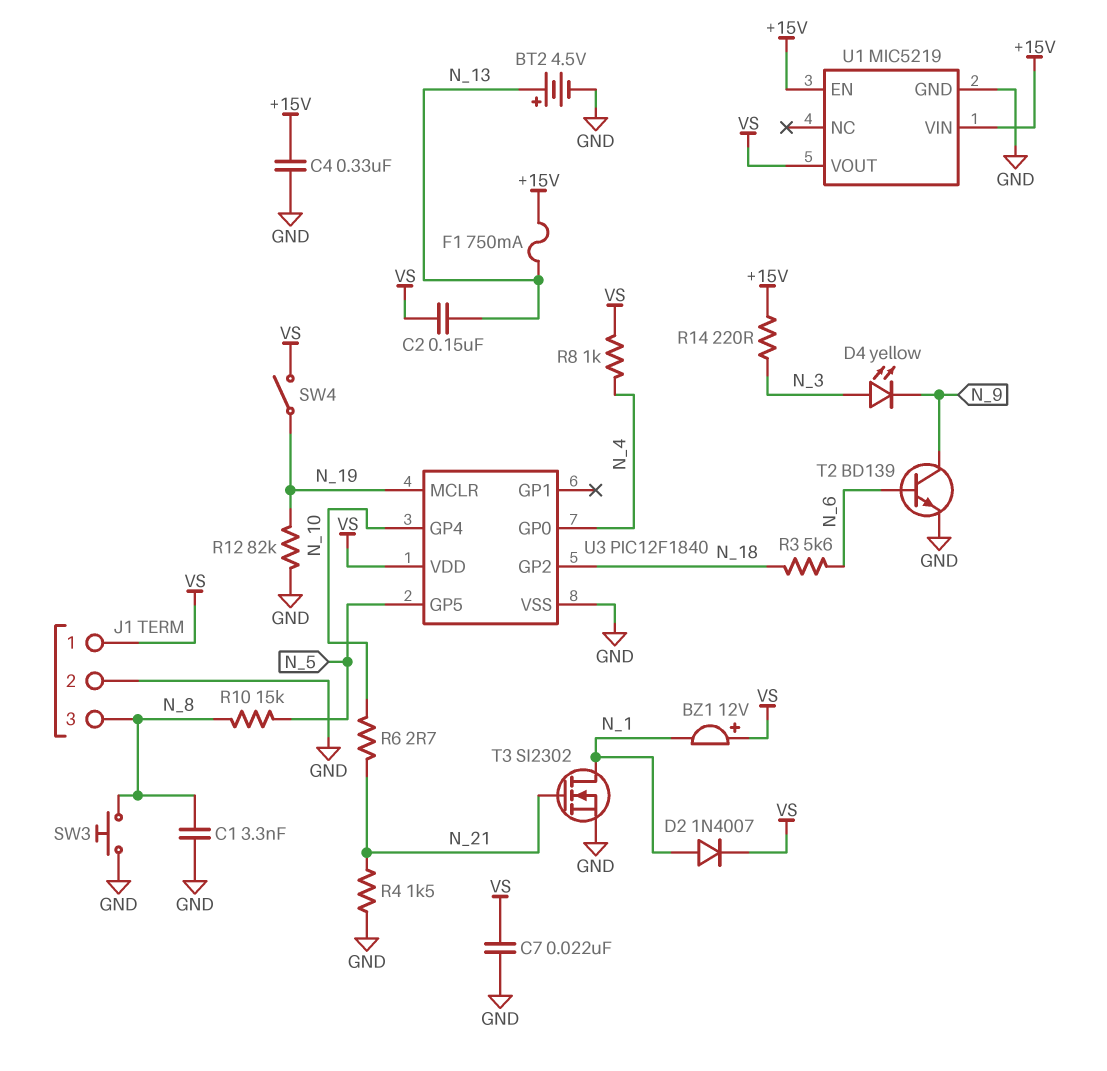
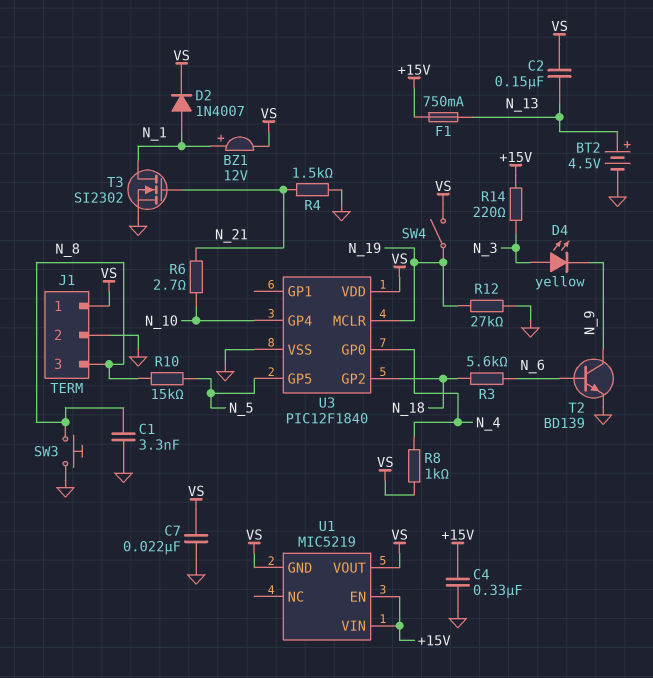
BZ1: buzzer 12V (plus VS, minus N_1) -> buzzer 12V (plus N_1, minus VS)
R12: 82k (GND, N_19) -> 27k (GND, N_19)
U1 pin GND: GND -> VS

